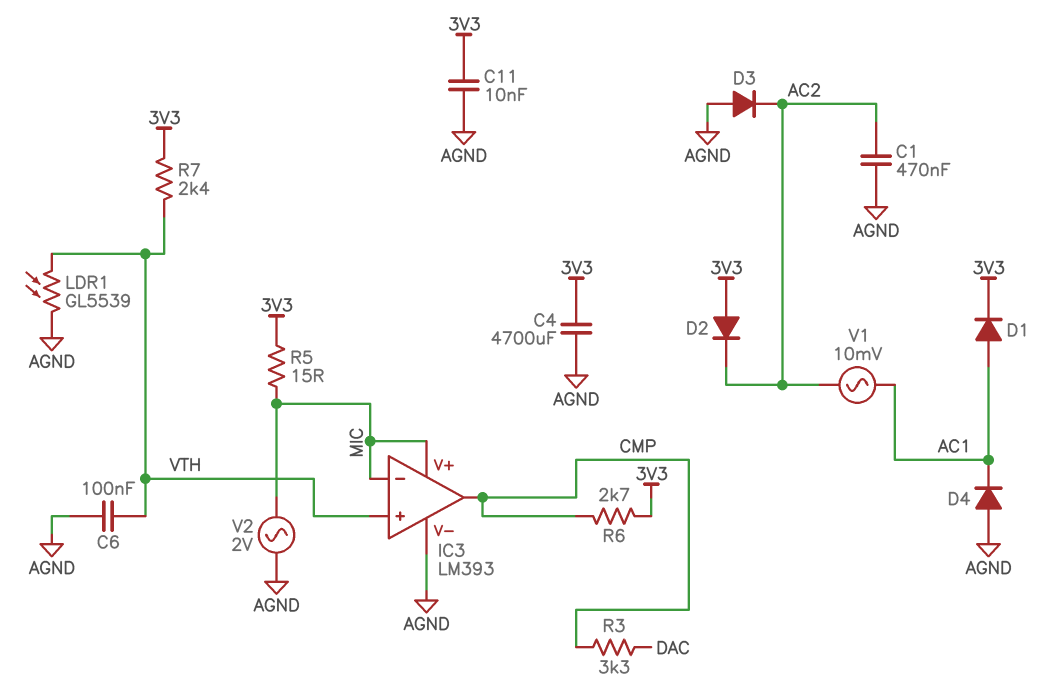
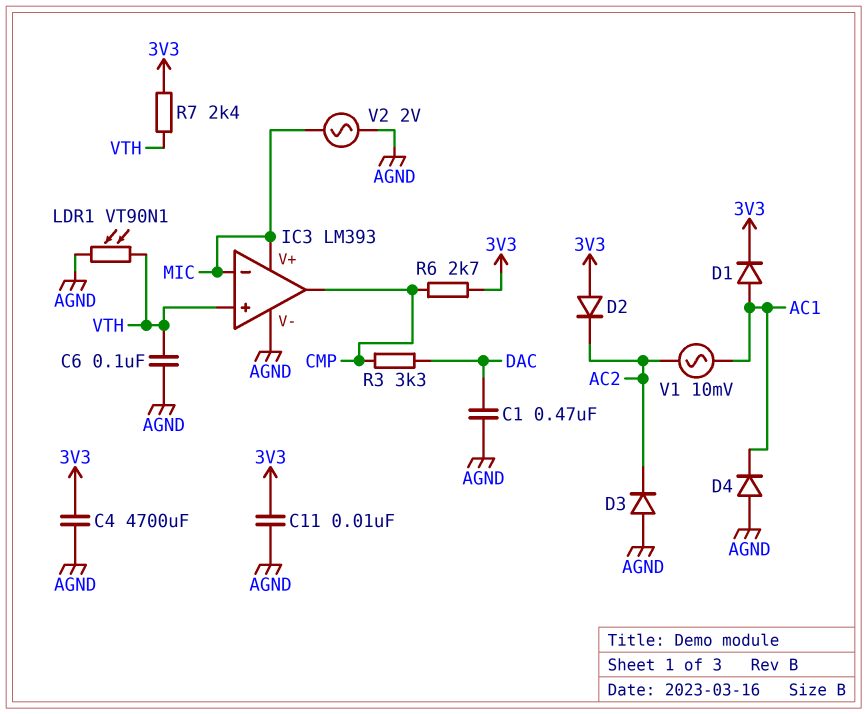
C1: 470nF (AC2, AGND) -> 470nF (AGND, DAC)
LDR1: GL5539 (AGND, VTH) -> VT90N1 (AGND, VTH)
R5: 15 (3V3, MIC) -> none

